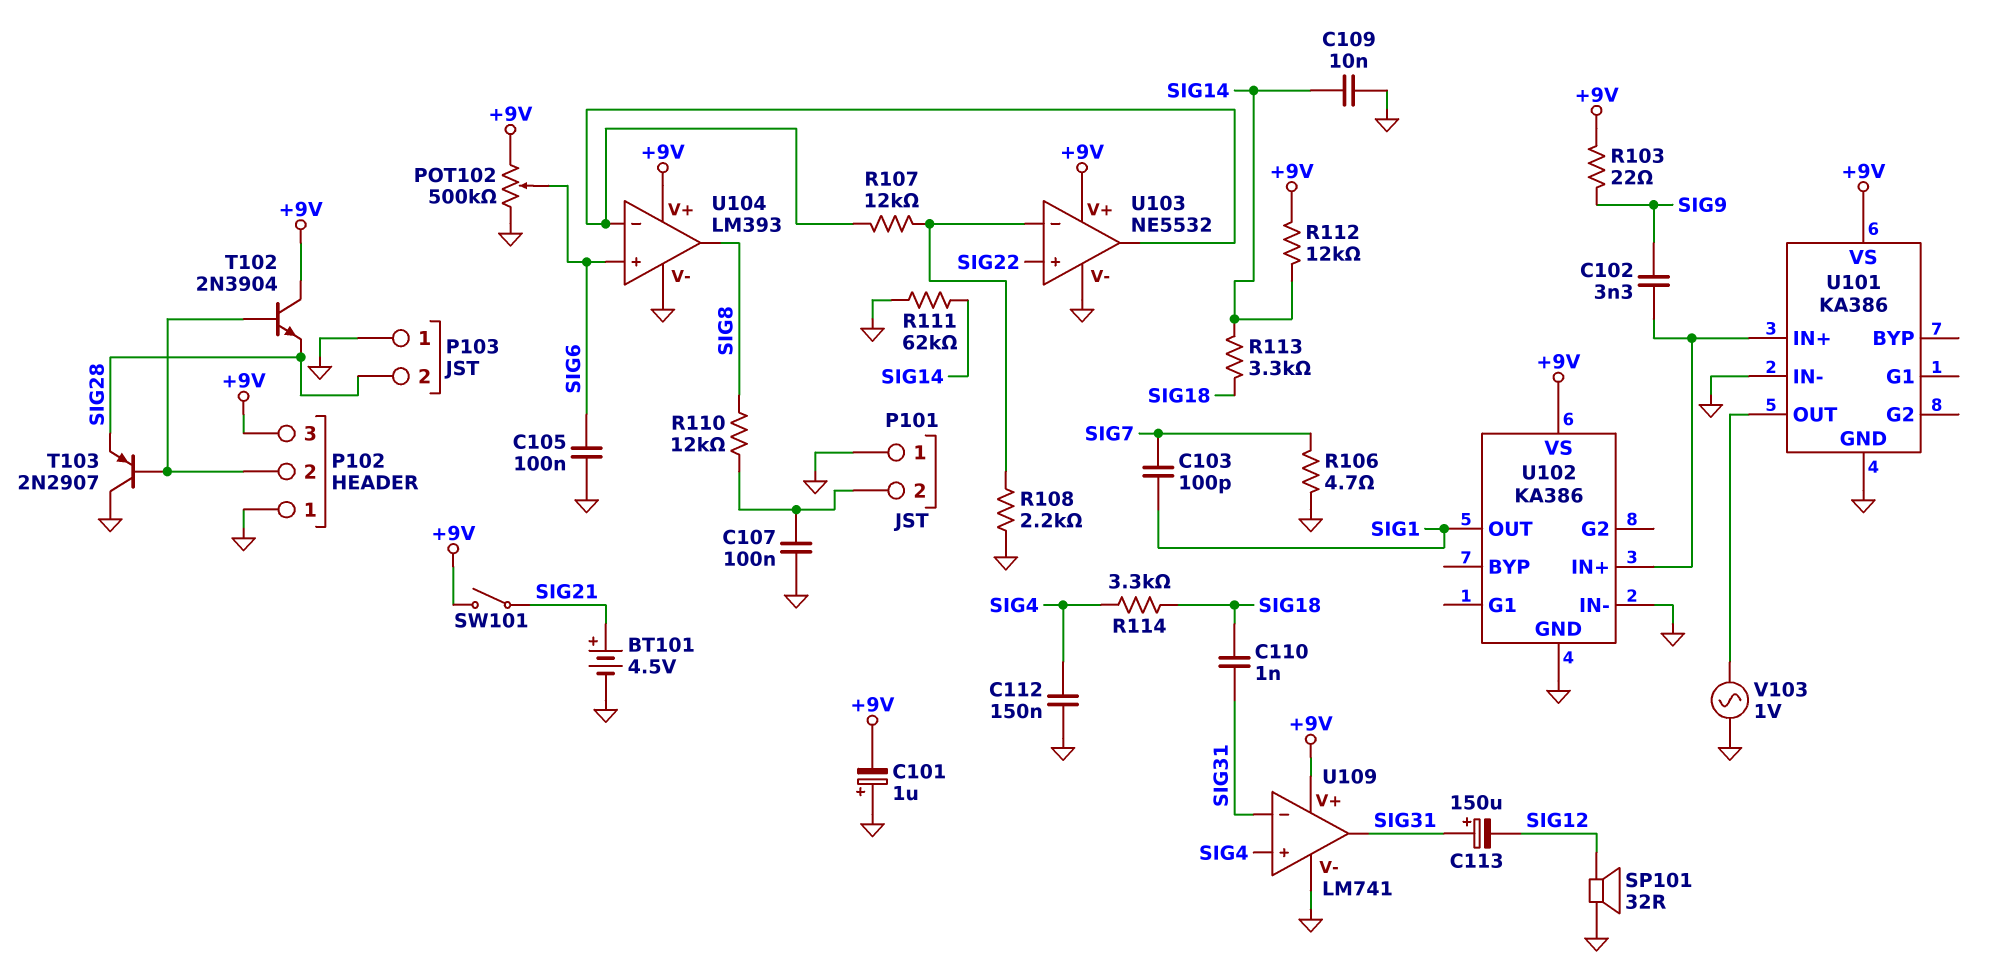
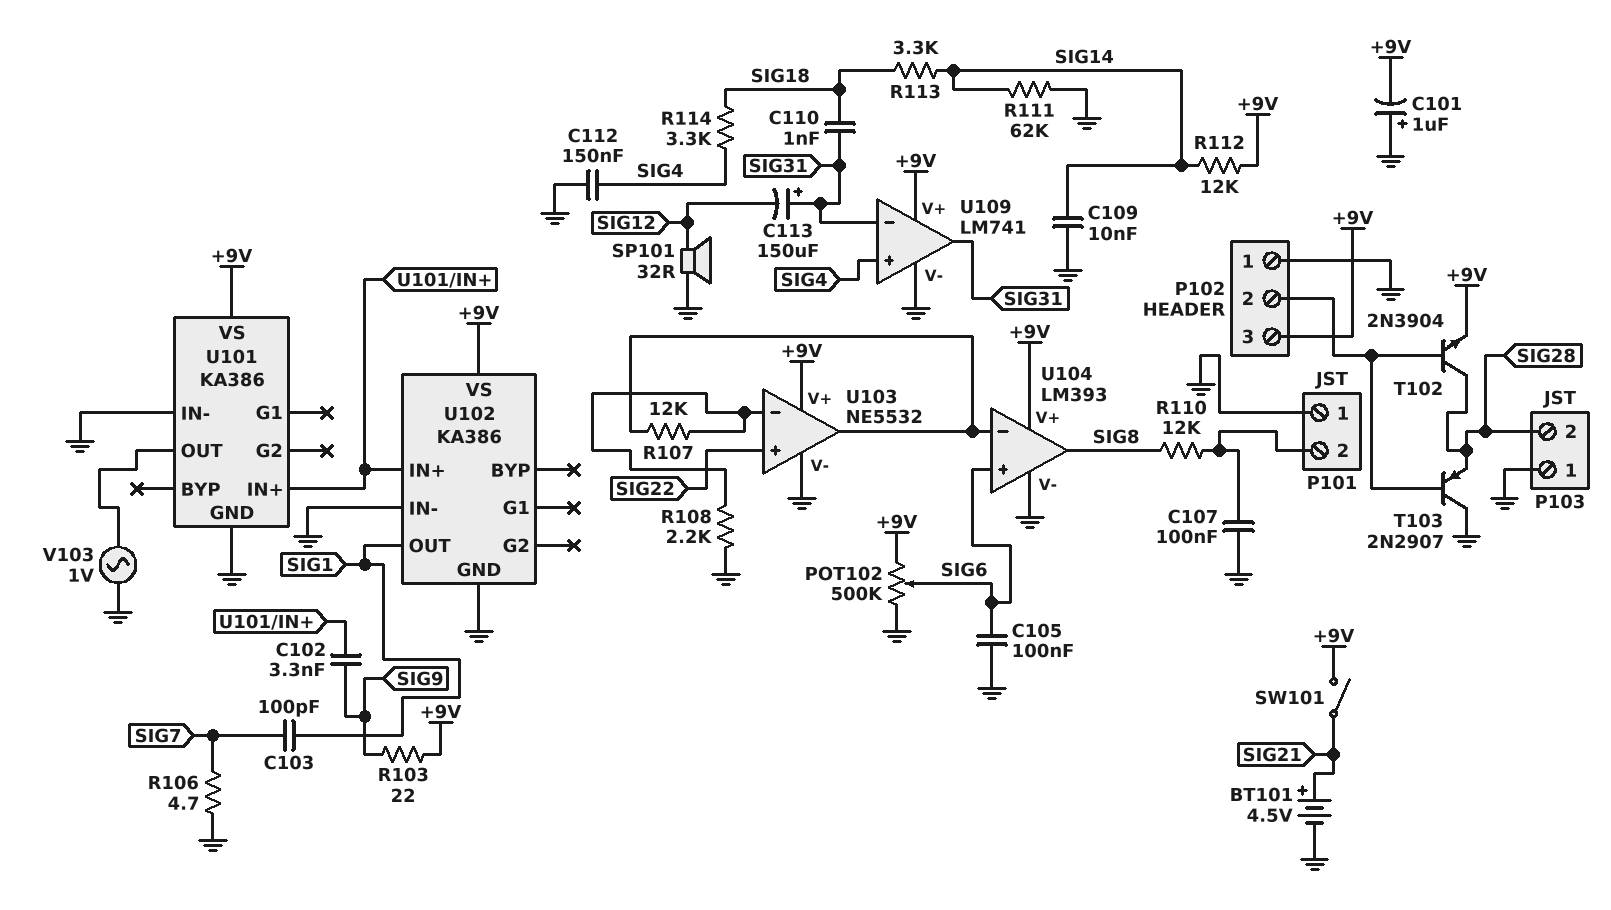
T102: NPN 2N3904 (B P102/2, C +9V, E SIG28) -> NPN 2N3904 (B P102/2, C SIG28, E +9V)

